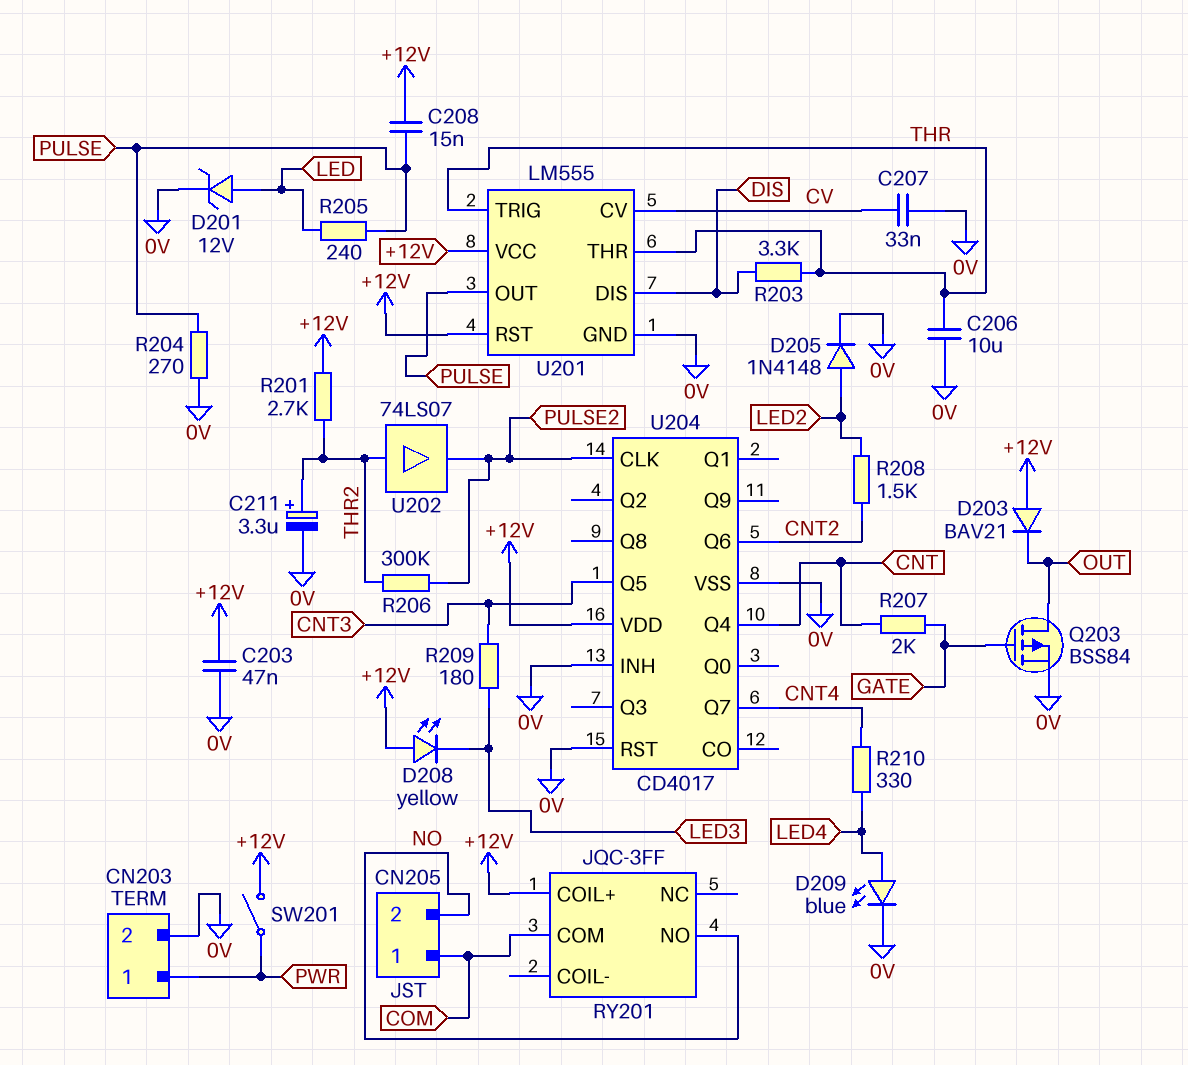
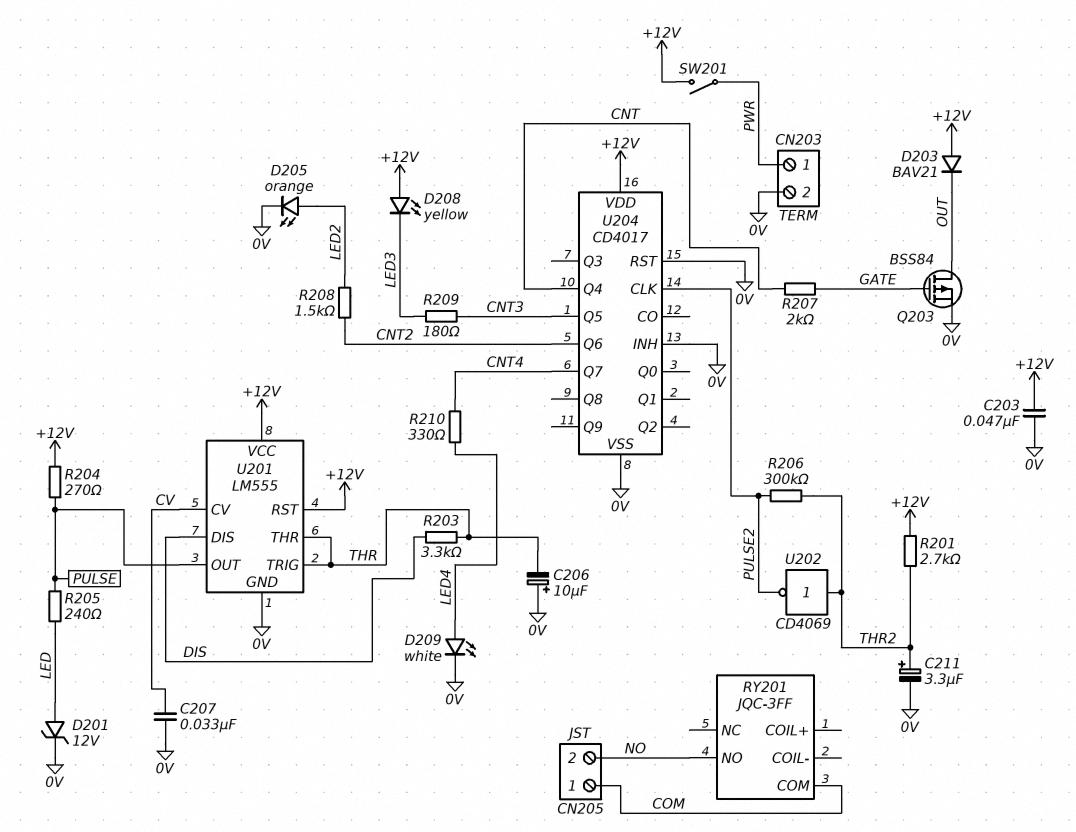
C206: 10uF (0V, THR) -> 10uF (plus 0V, minus THR)
C208: 15nF (+12V, PULSE) -> none
D205: diode 1N4148 (A LED2, K 0V) -> LED orange (A LED2, K 0V)
D209: LED blue (A LED4, K 0V) -> LED white (A LED4, K 0V)
R204: 270 (0V, PULSE) -> 270 (+12V, PULSE)
RY201 pin COIL+: +12V -> none
U202: buffer 74LS07 (in THR2, out PULSE2) -> NOT CD4069 (in THR2, out PULSE2)

